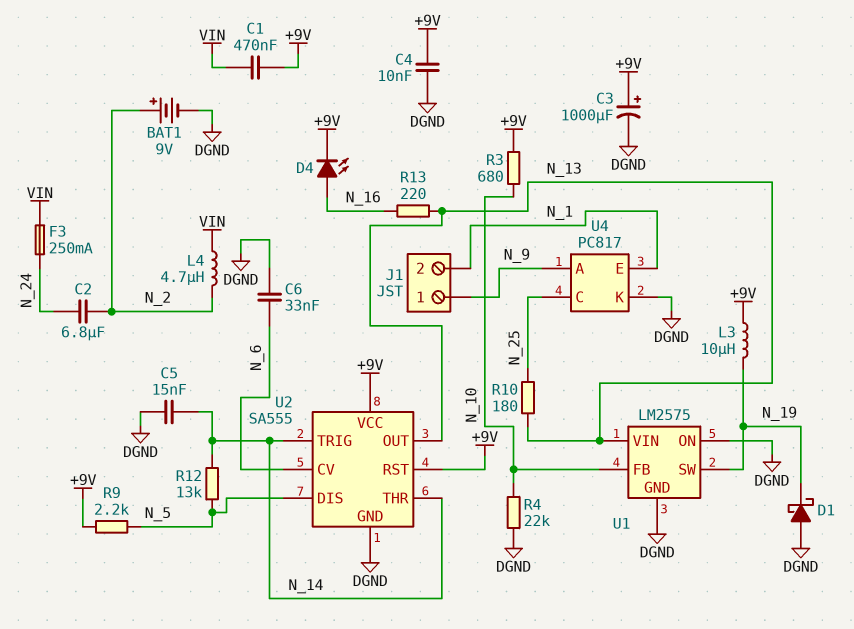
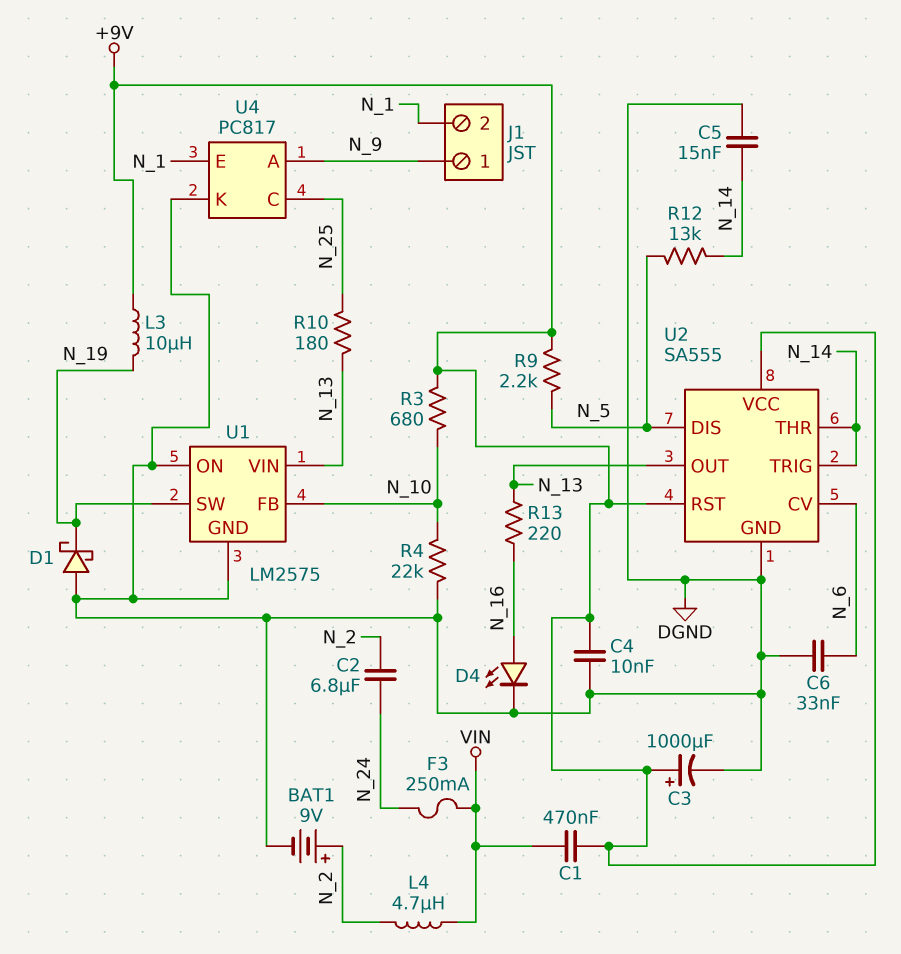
D4: LED (A N_16, K +9V) -> LED (A N_16, K DGND)

